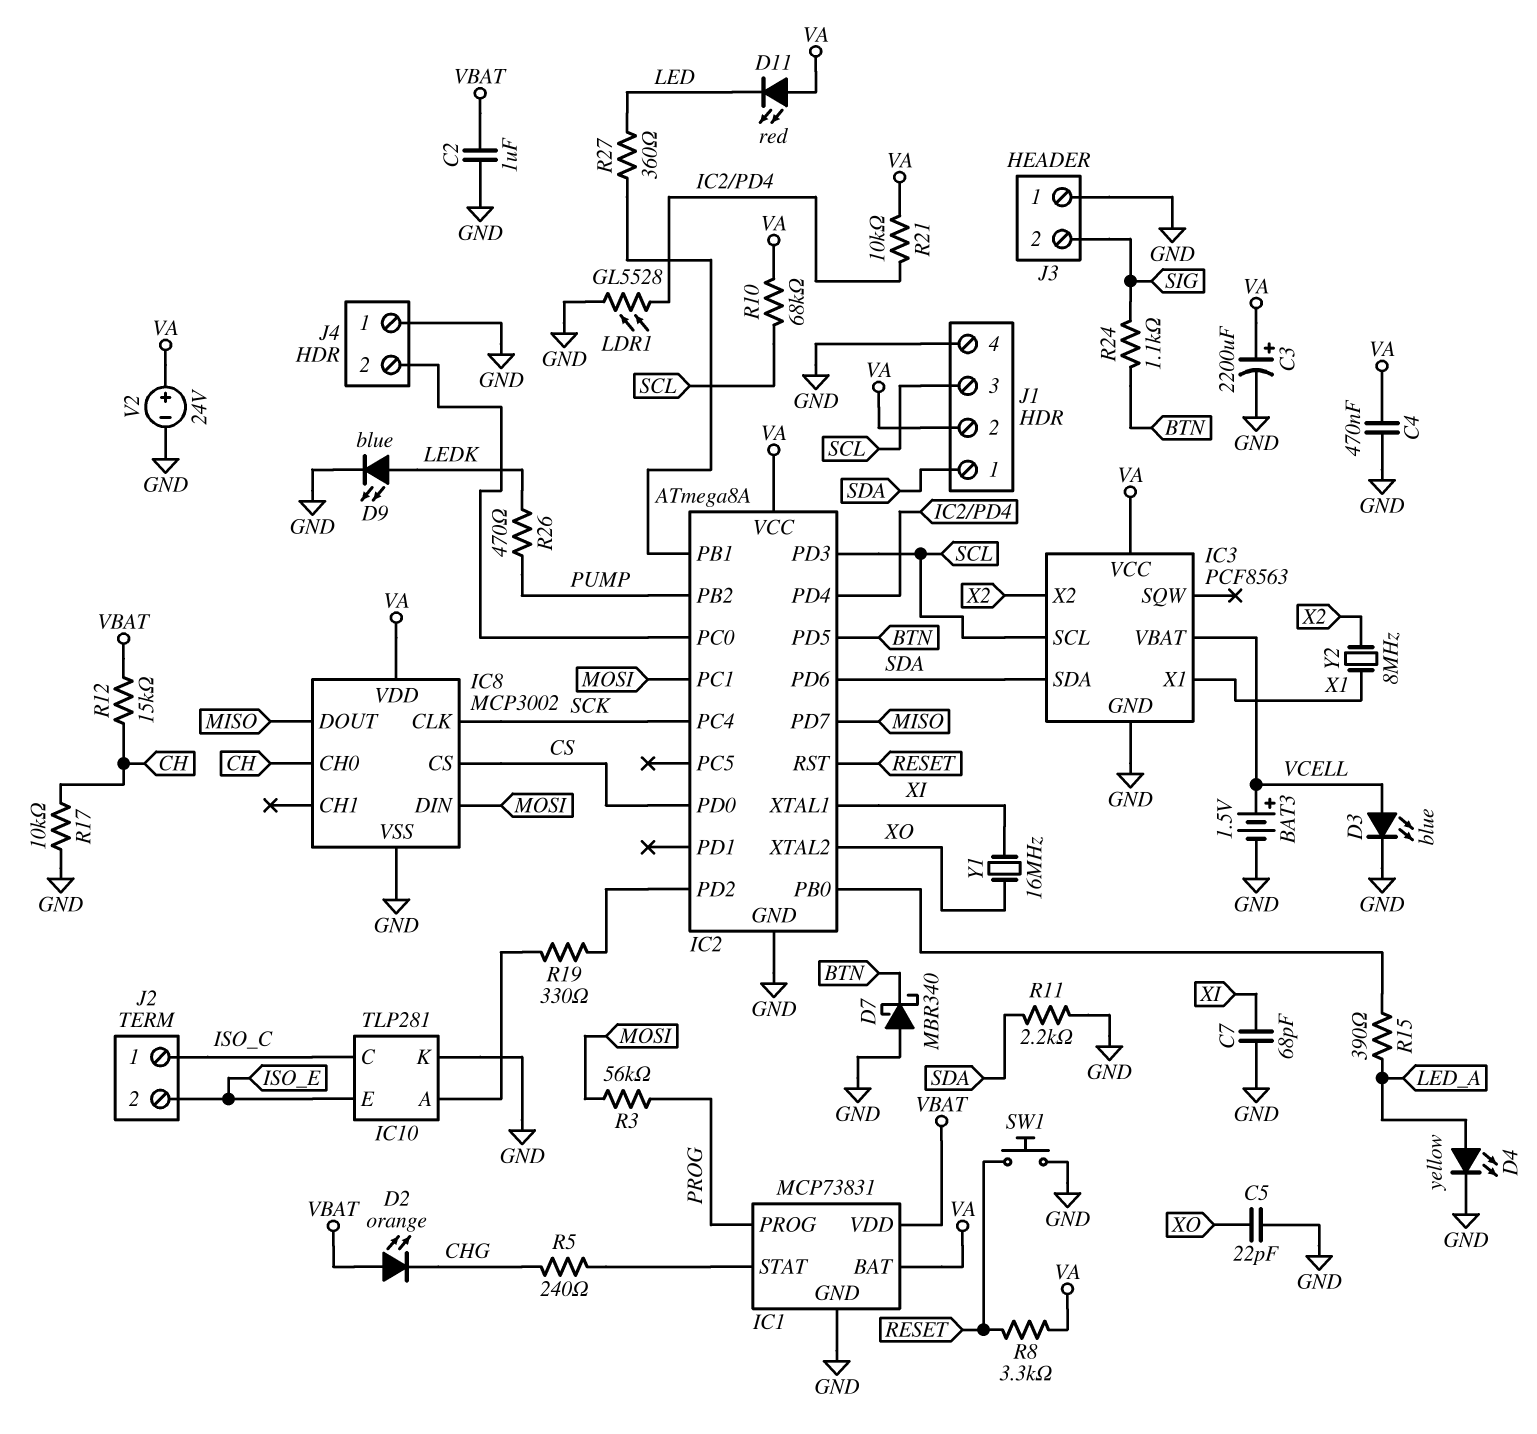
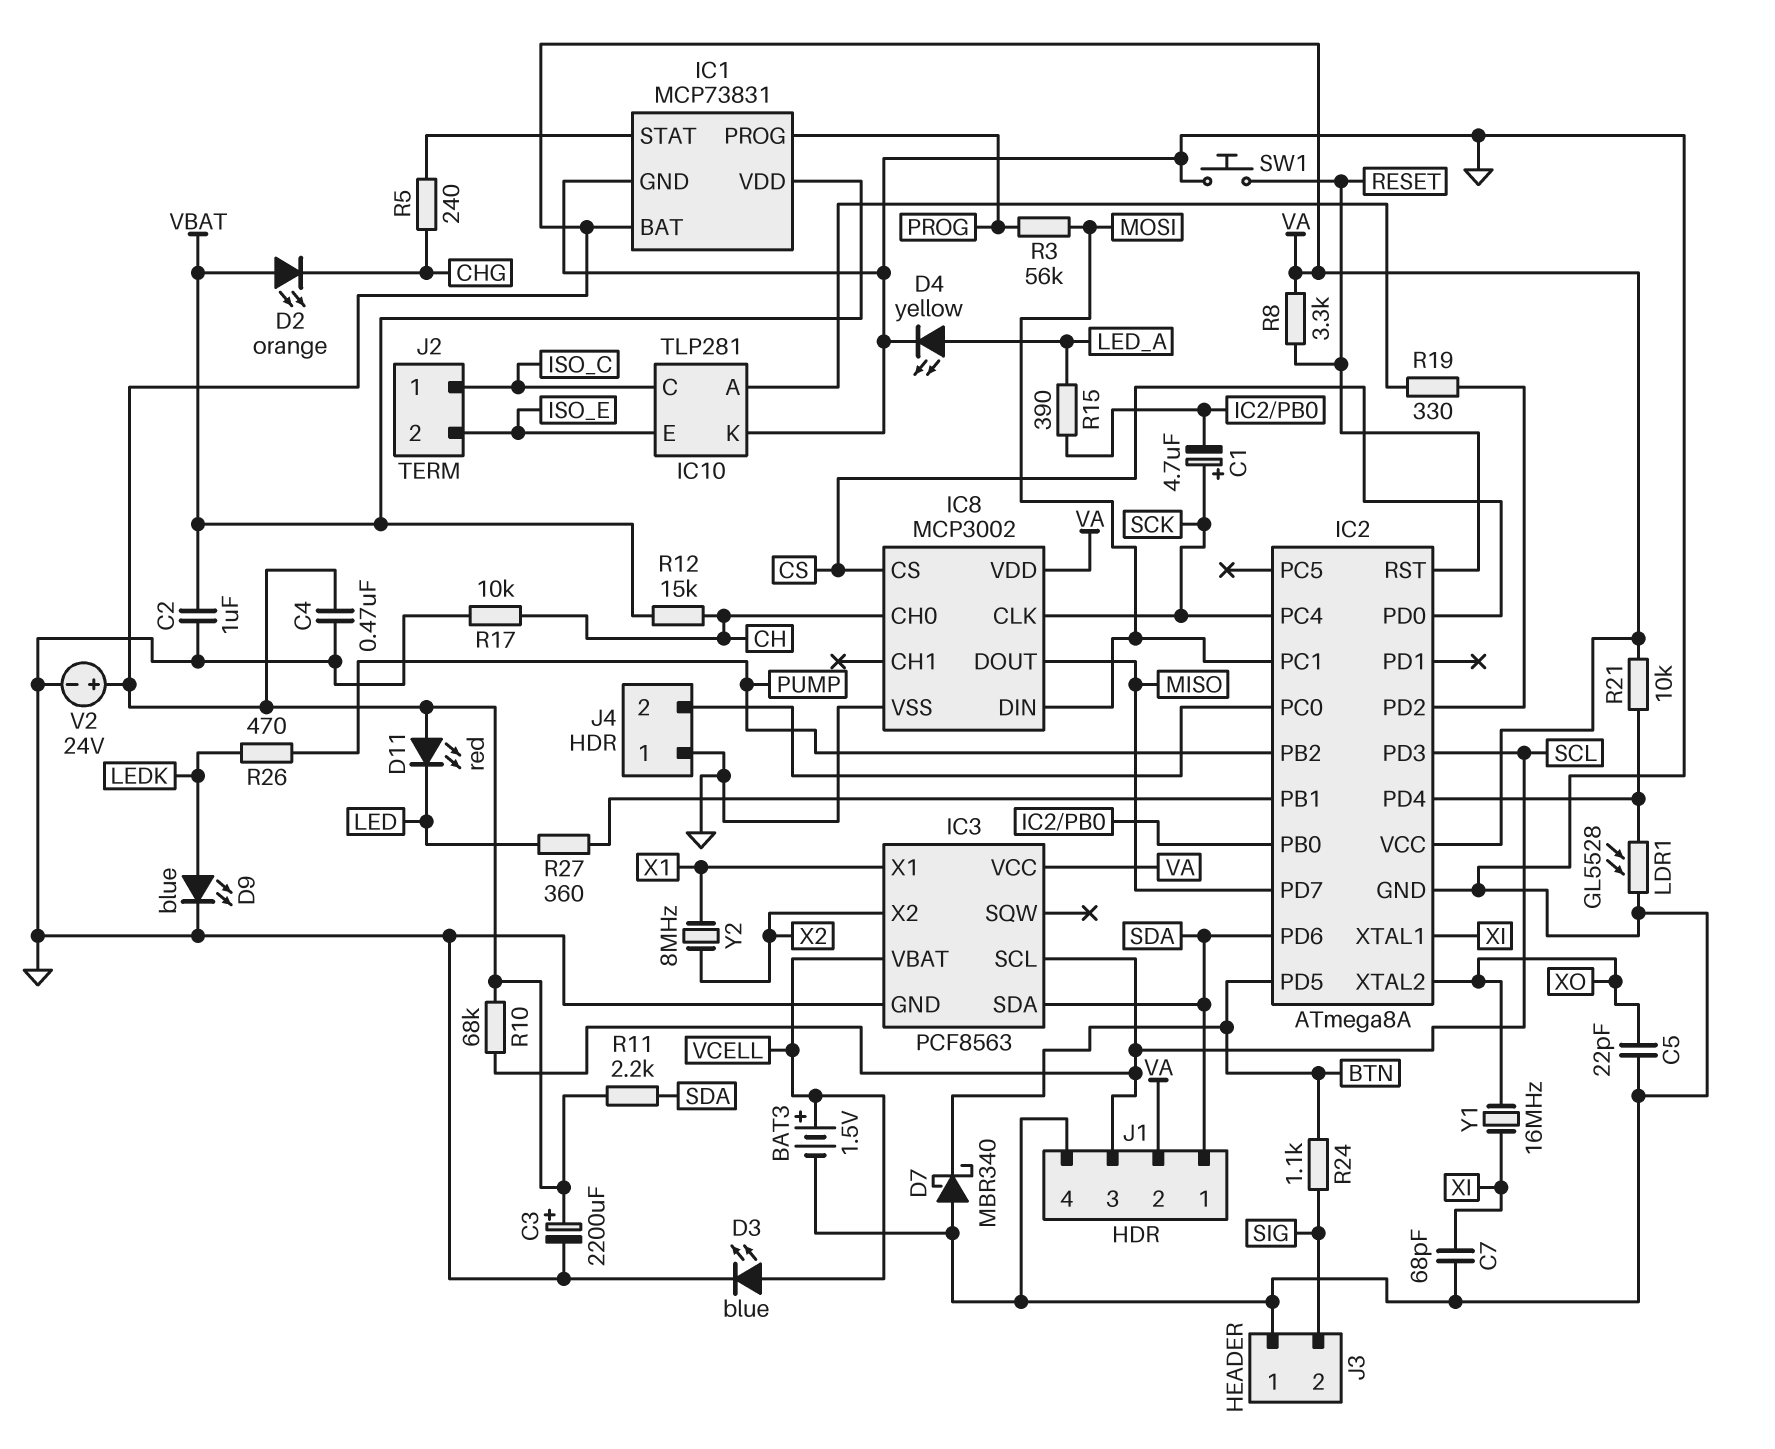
C1: none -> 4.7uF (plus SCK, minus IC2/PB0)
R11: 2.2k (GND, SDA) -> 2.2k (SDA, VA)

